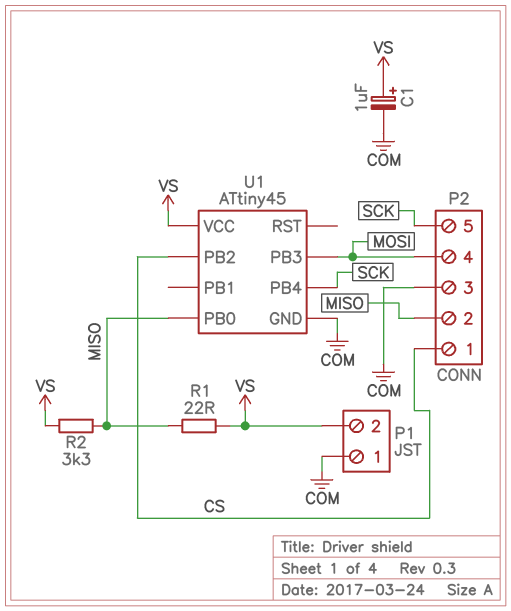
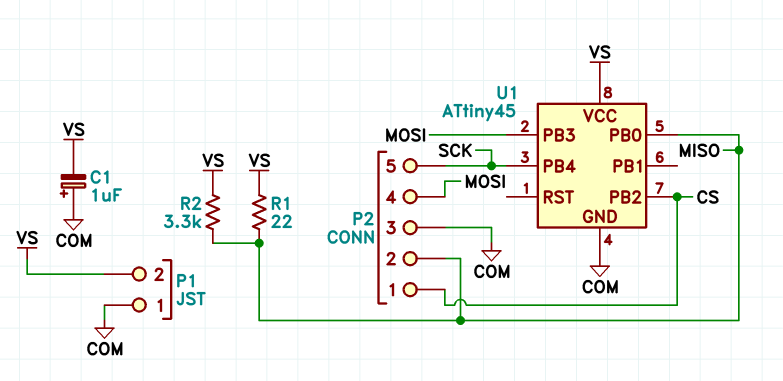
C1: 1uF (plus VS, minus COM) -> 1uF (plus COM, minus VS)

